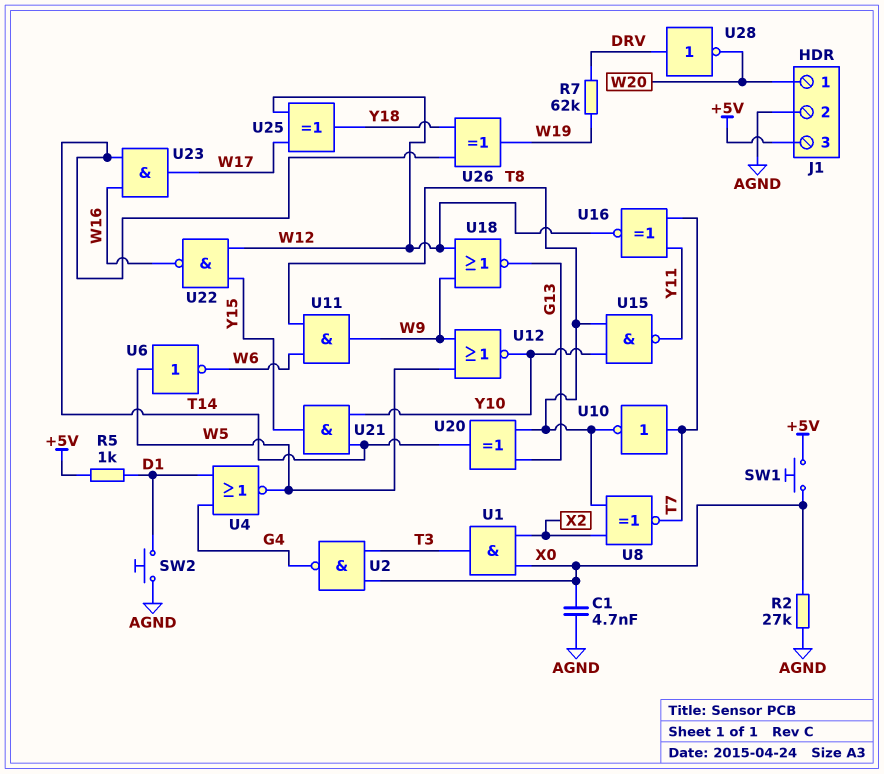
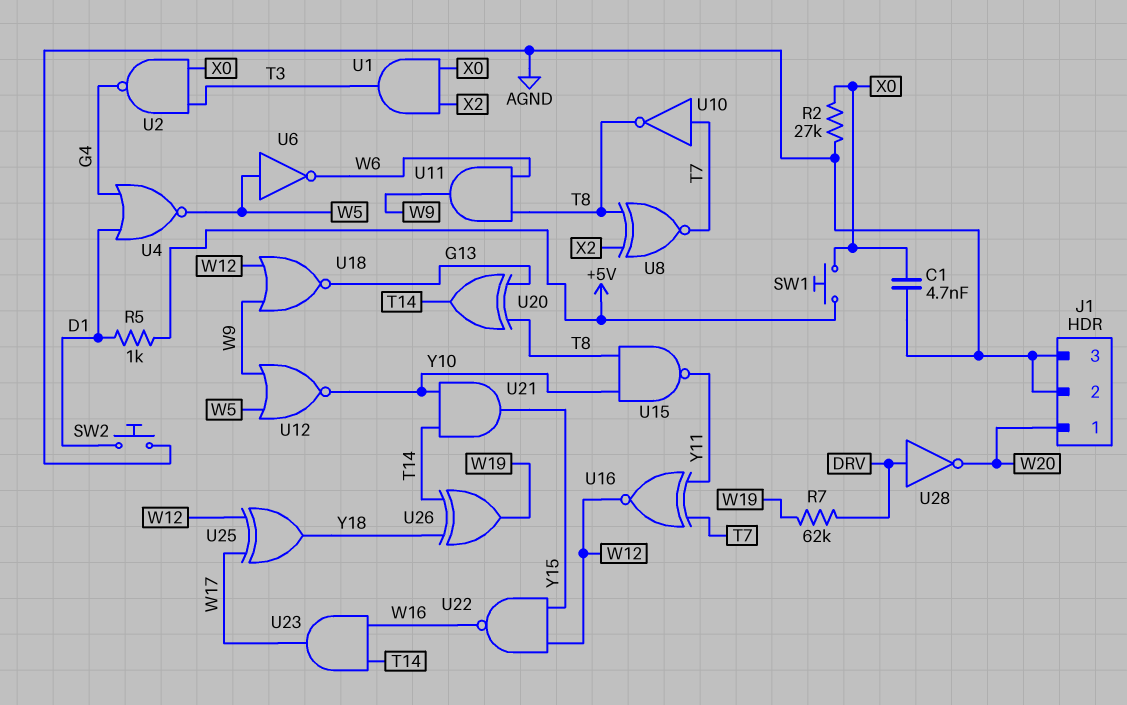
J1 pin 3: +5V -> AGND

